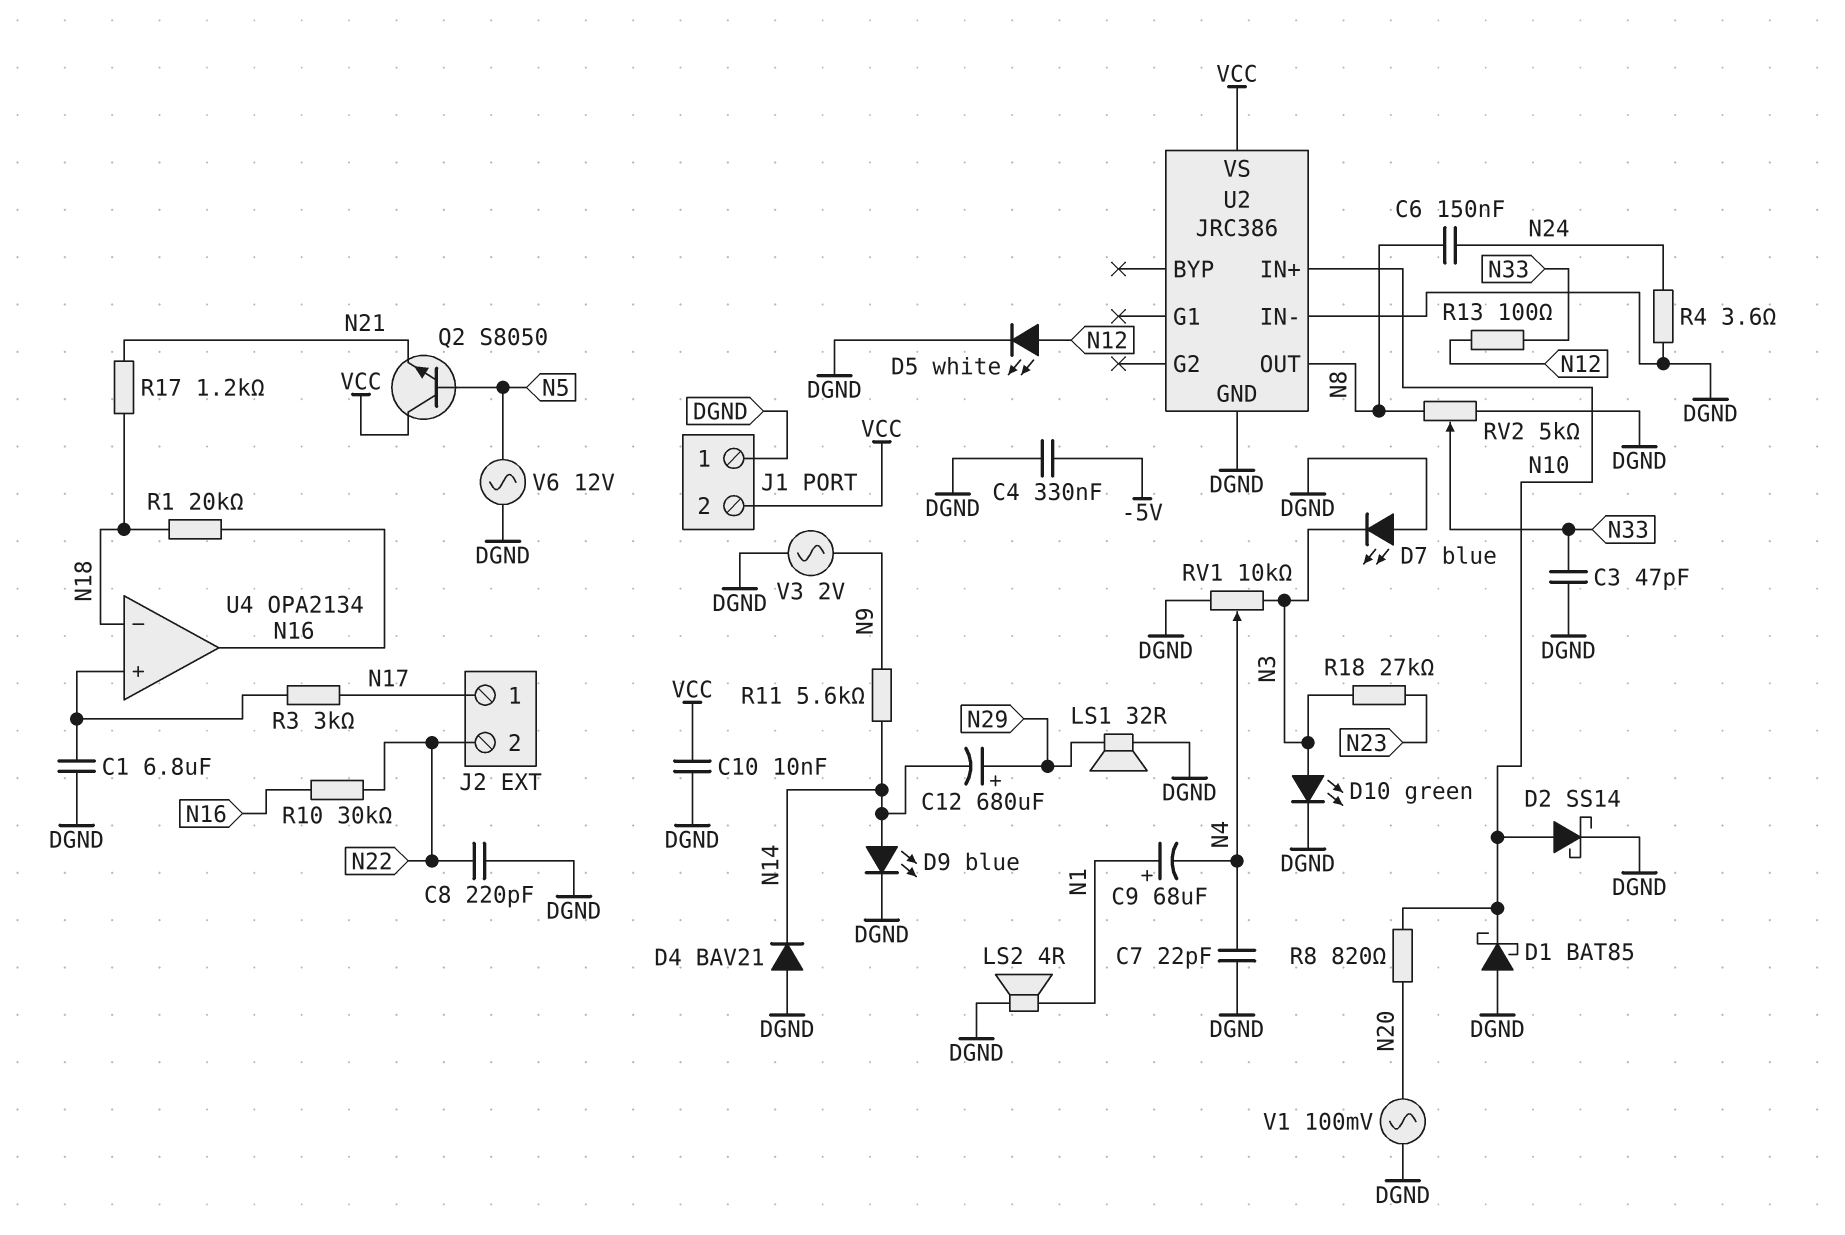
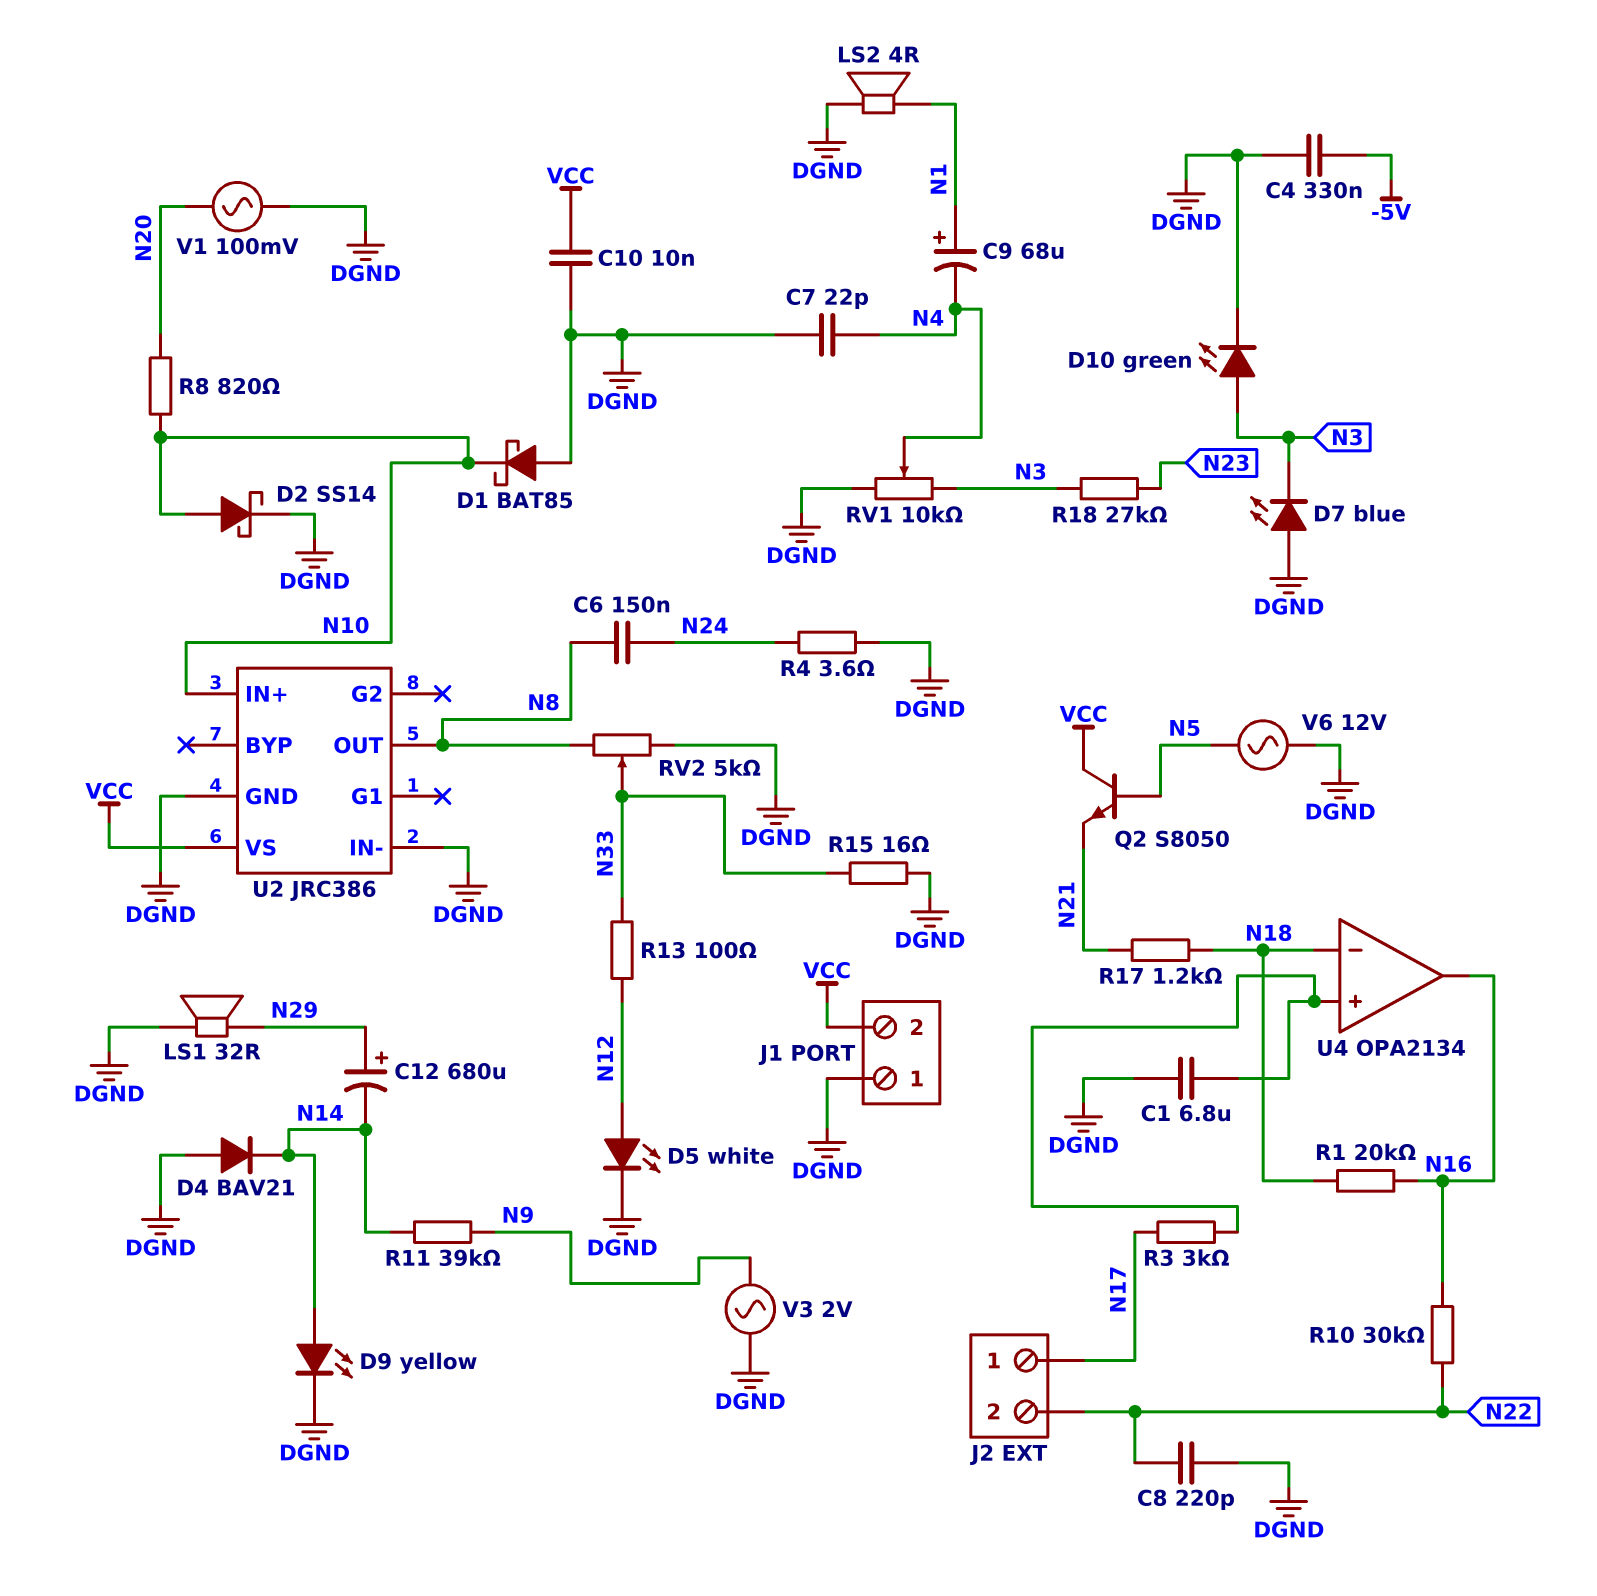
C3: 47pF (DGND, N33) -> none
D9: LED blue (A N14, K DGND) -> LED yellow (A N14, K DGND)
R11: 5.6k (N9, N14) -> 39k (N9, N14)
R15: none -> 16 (DGND, N33)

